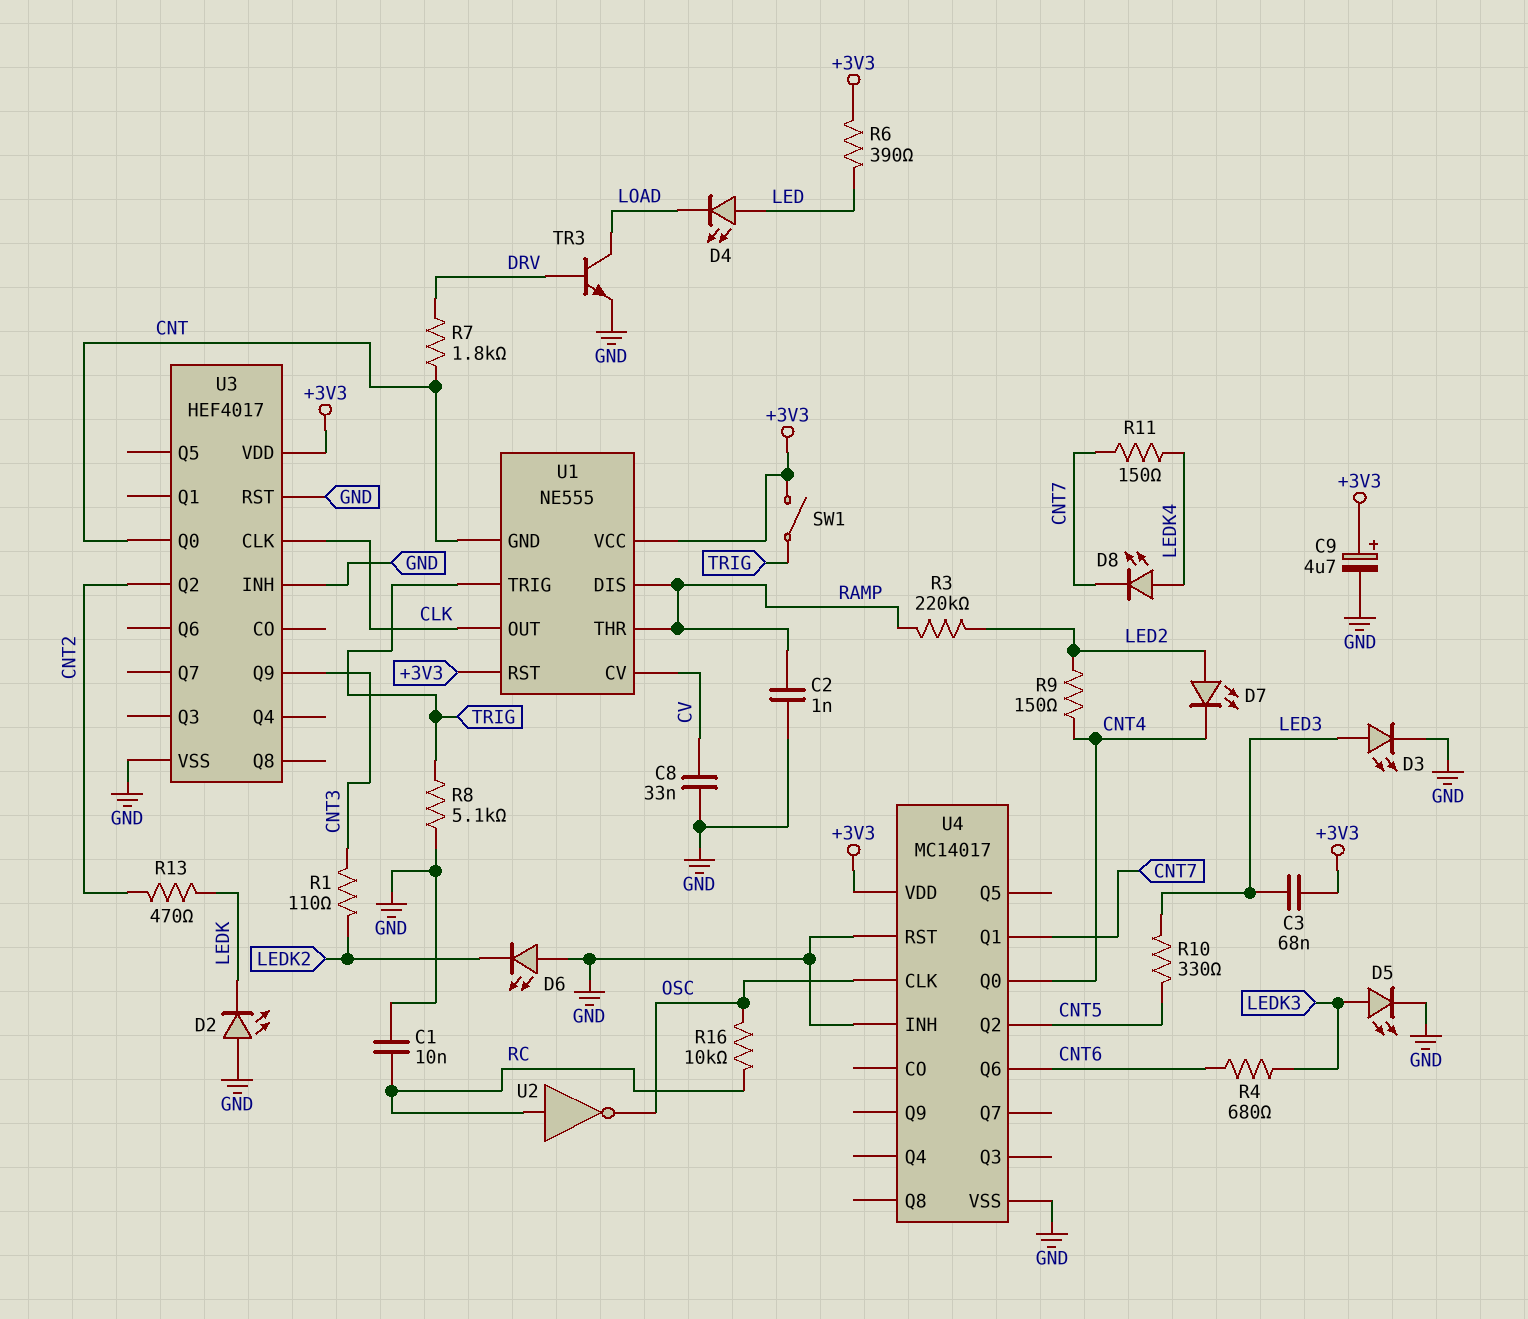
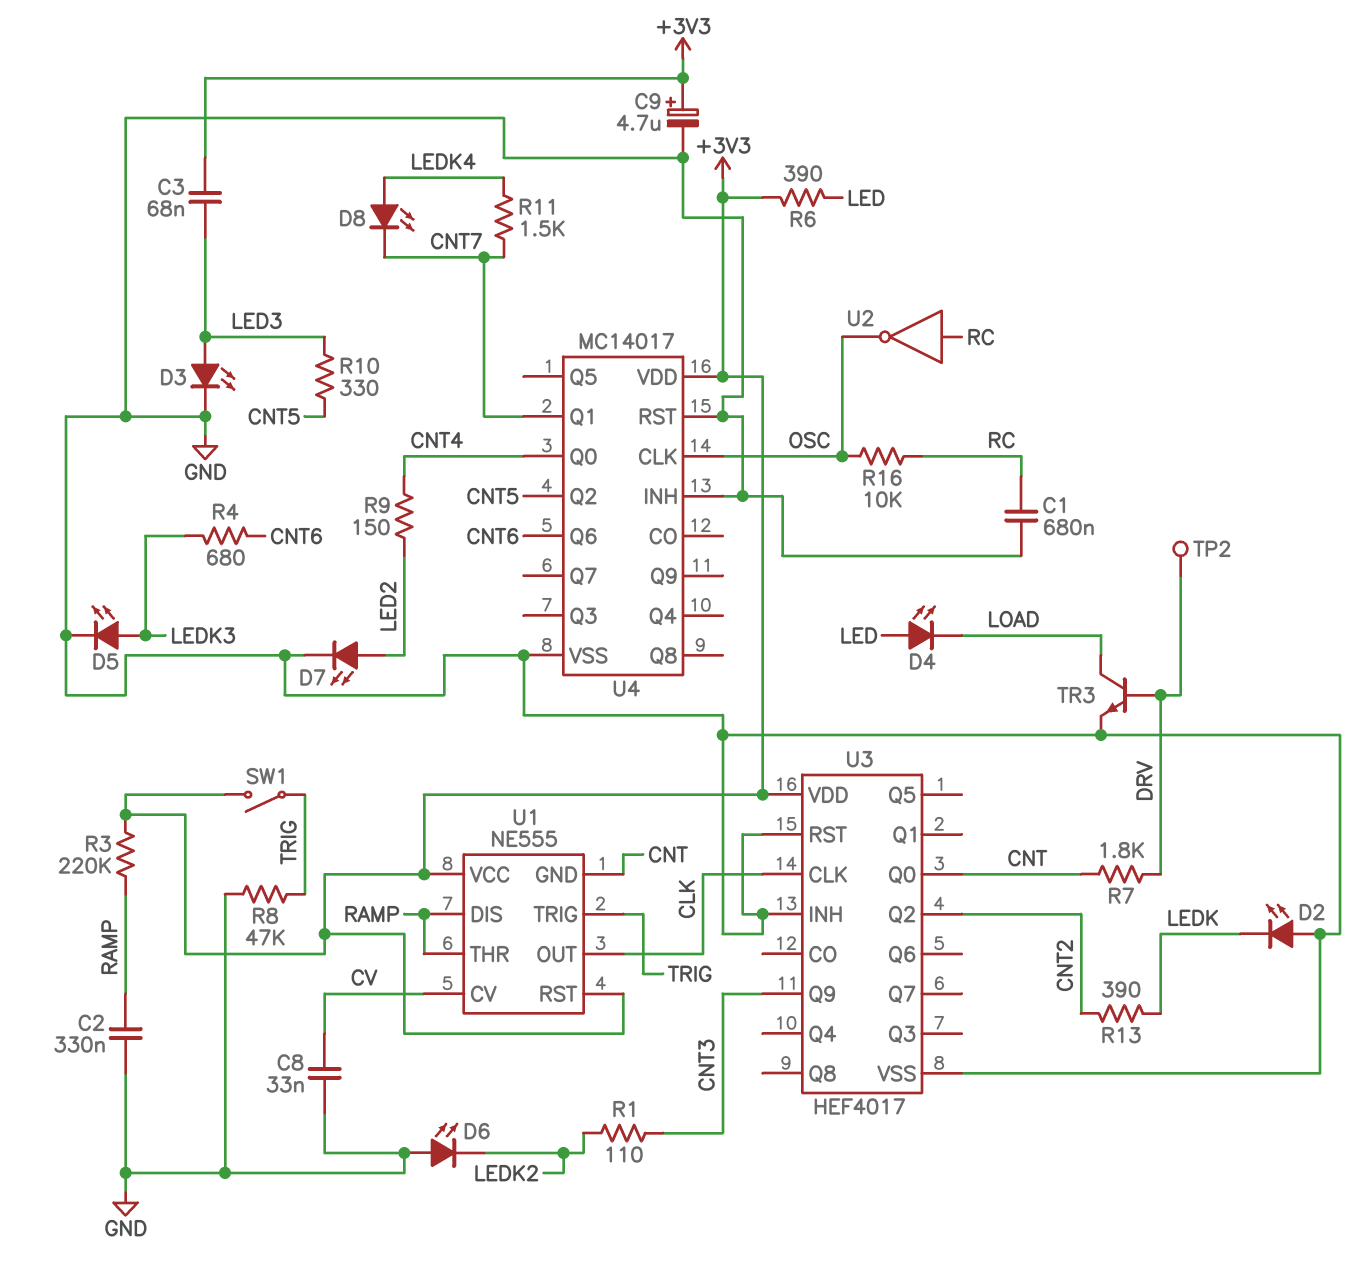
C1: 10nF (GND, RC) -> 680nF (GND, RC)
C2: 1nF (GND, RAMP) -> 330nF (GND, RAMP)
D7: LED (A LED2, K CNT4) -> LED (A LED2, K GND)
R3: 220k (LED2, RAMP) -> 220k (+3V3, RAMP)
R8: 5.1k (GND, TRIG) -> 47k (GND, TRIG)
R11: 150 (CNT7, LEDK4) -> 1.5k (CNT7, LEDK4)
R13: 470 (CNT2, LEDK) -> 390 (CNT2, LEDK)
TP2: none -> test point (DRV)

